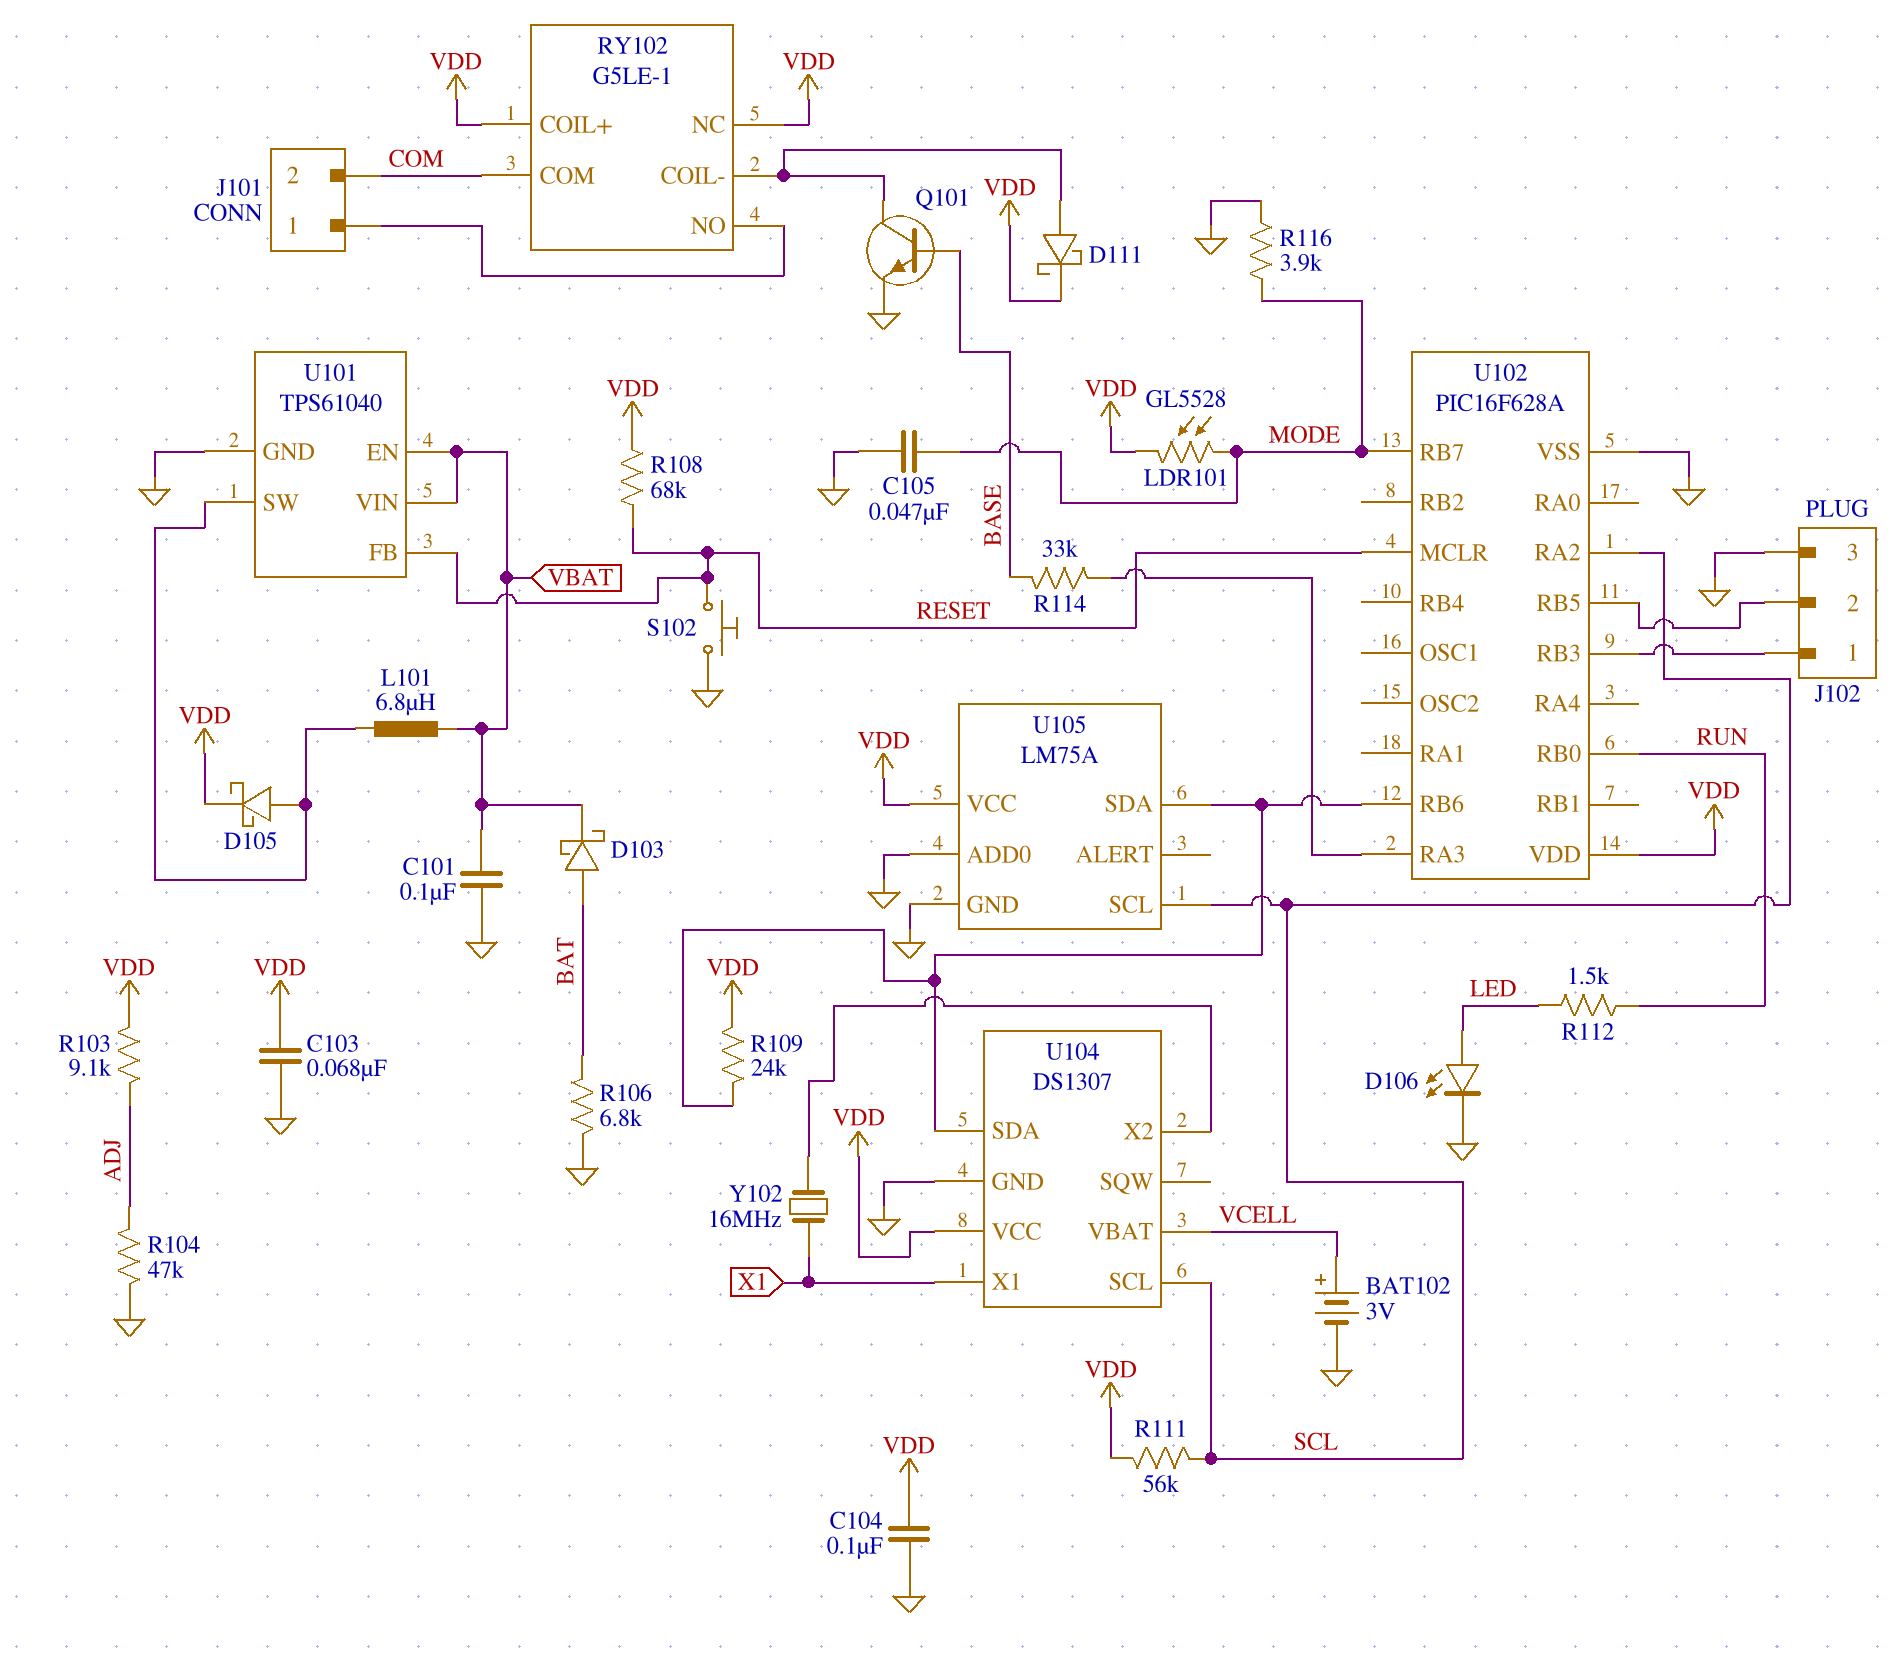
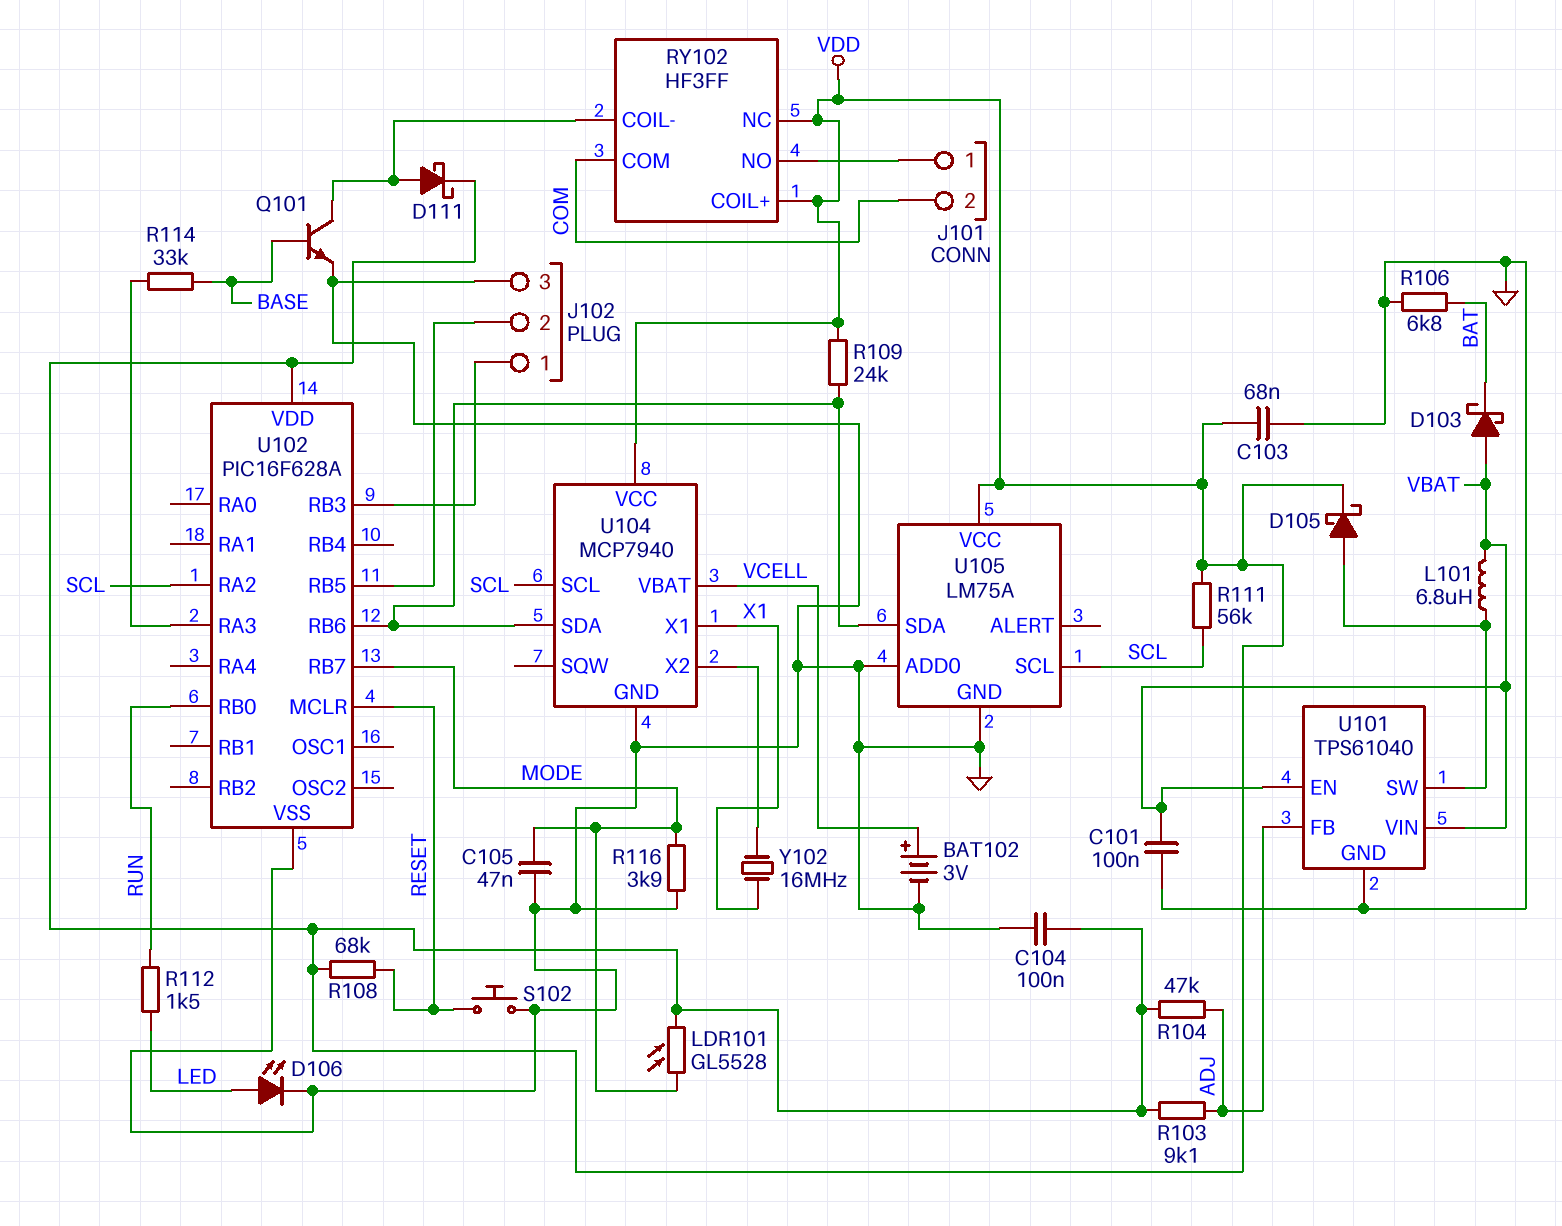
D103: schottky (A BAT, K VBAT) -> schottky (A VBAT, K BAT)
R104: 47k (ADJ, GND) -> 47k (ADJ, VDD)
RY102: G5LE-1 -> HF3FF
U101 pin FB: RESET -> ADJ
U104: DS1307 -> MCP7940

